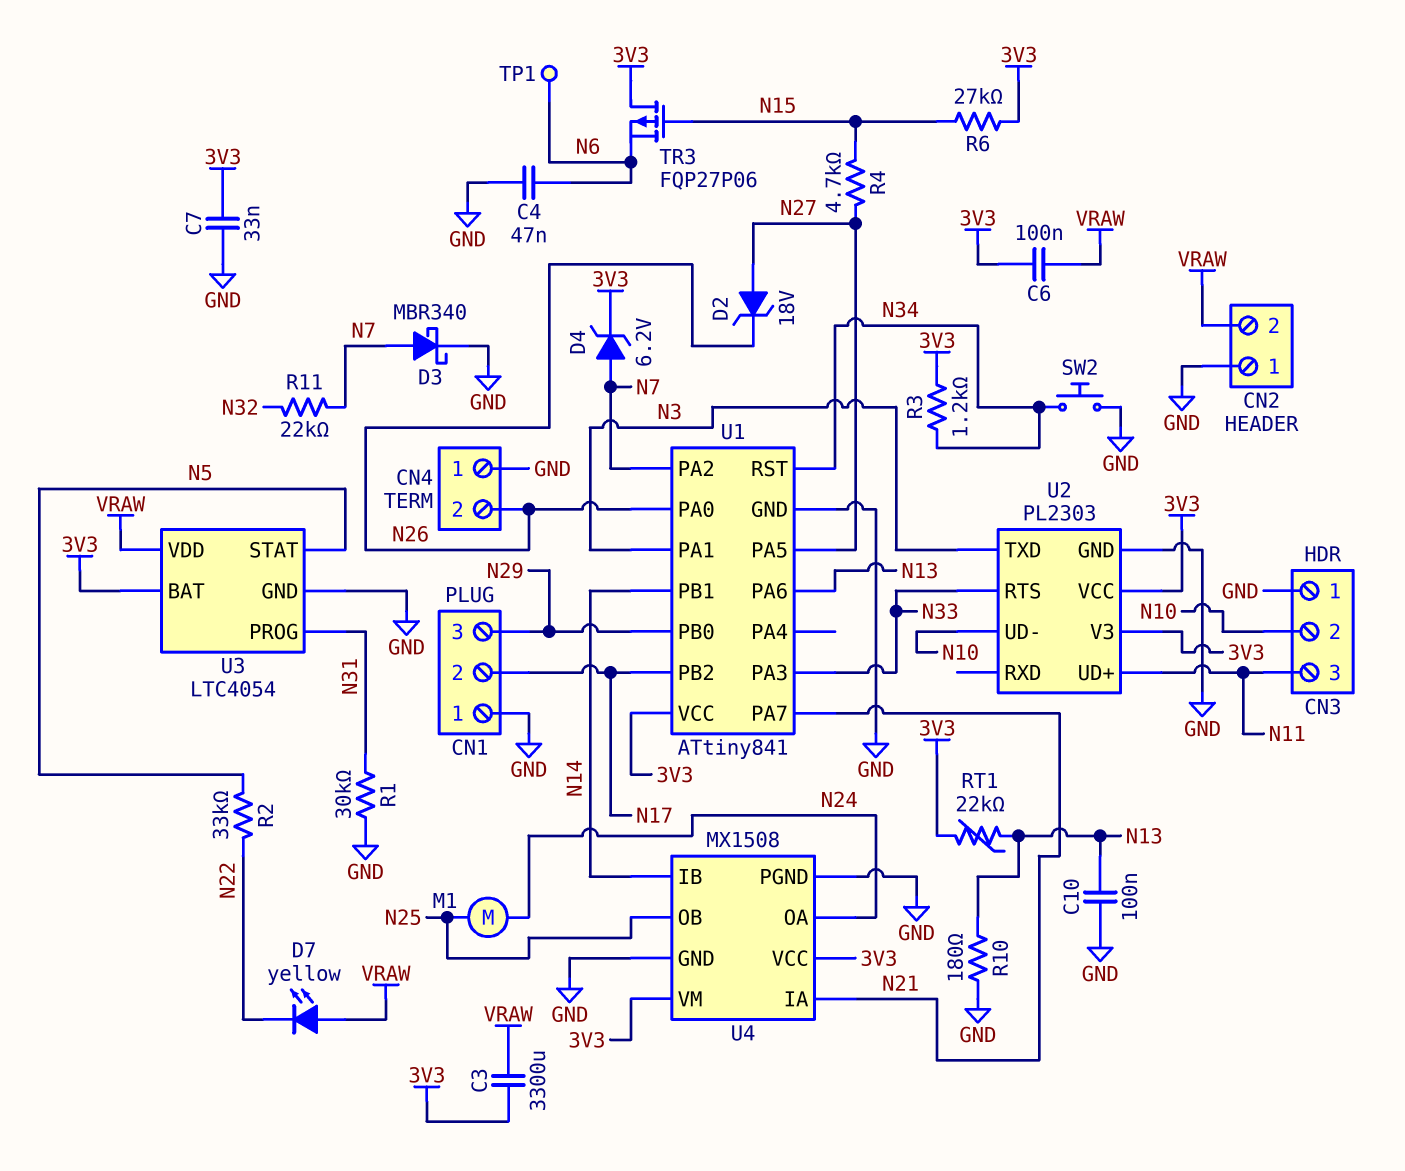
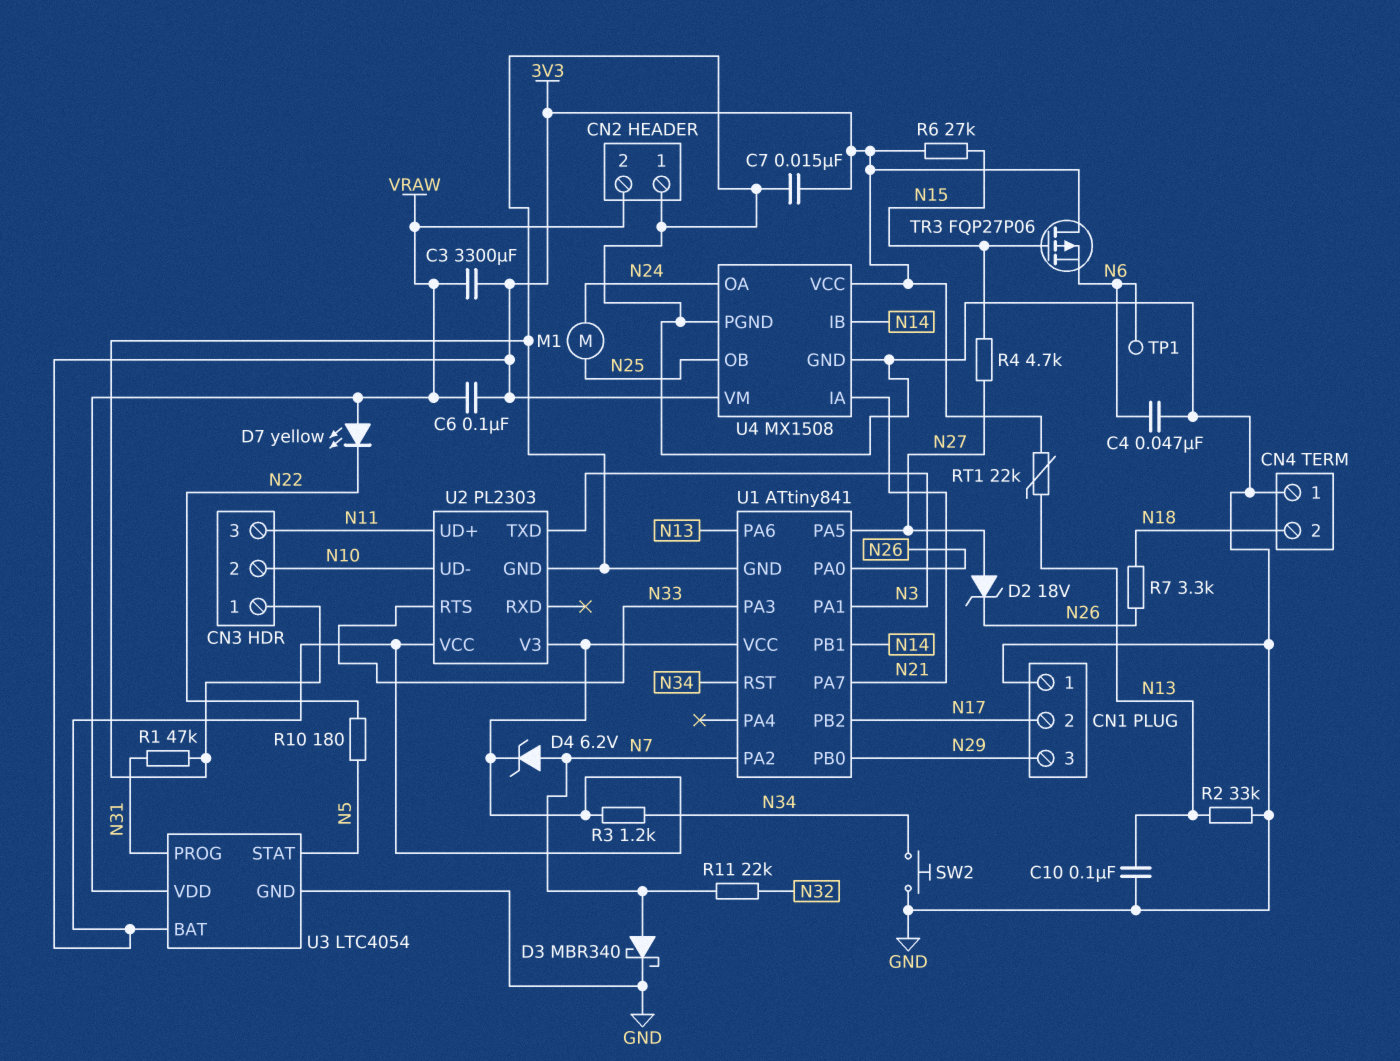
C7: 33nF (3V3, GND) -> 15nF (3V3, GND)
CN4 pin 2: N26 -> N18
R1: 30k (GND, N31) -> 47k (GND, N31)
R2: 33k (N5, N22) -> 33k (GND, N13)
R7: none -> 3.3k (N18, N26)
R10: 180 (GND, N13) -> 180 (N5, N22)

